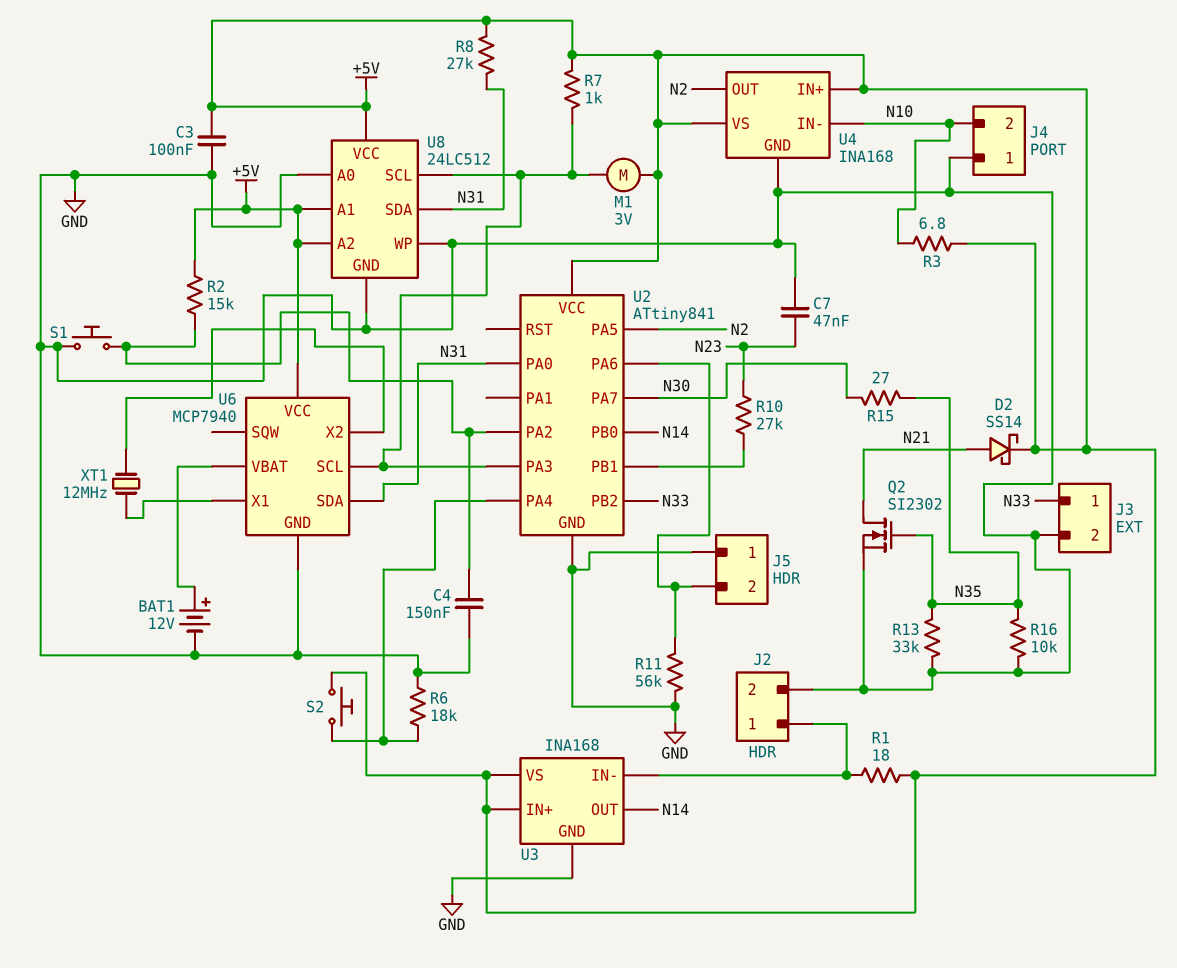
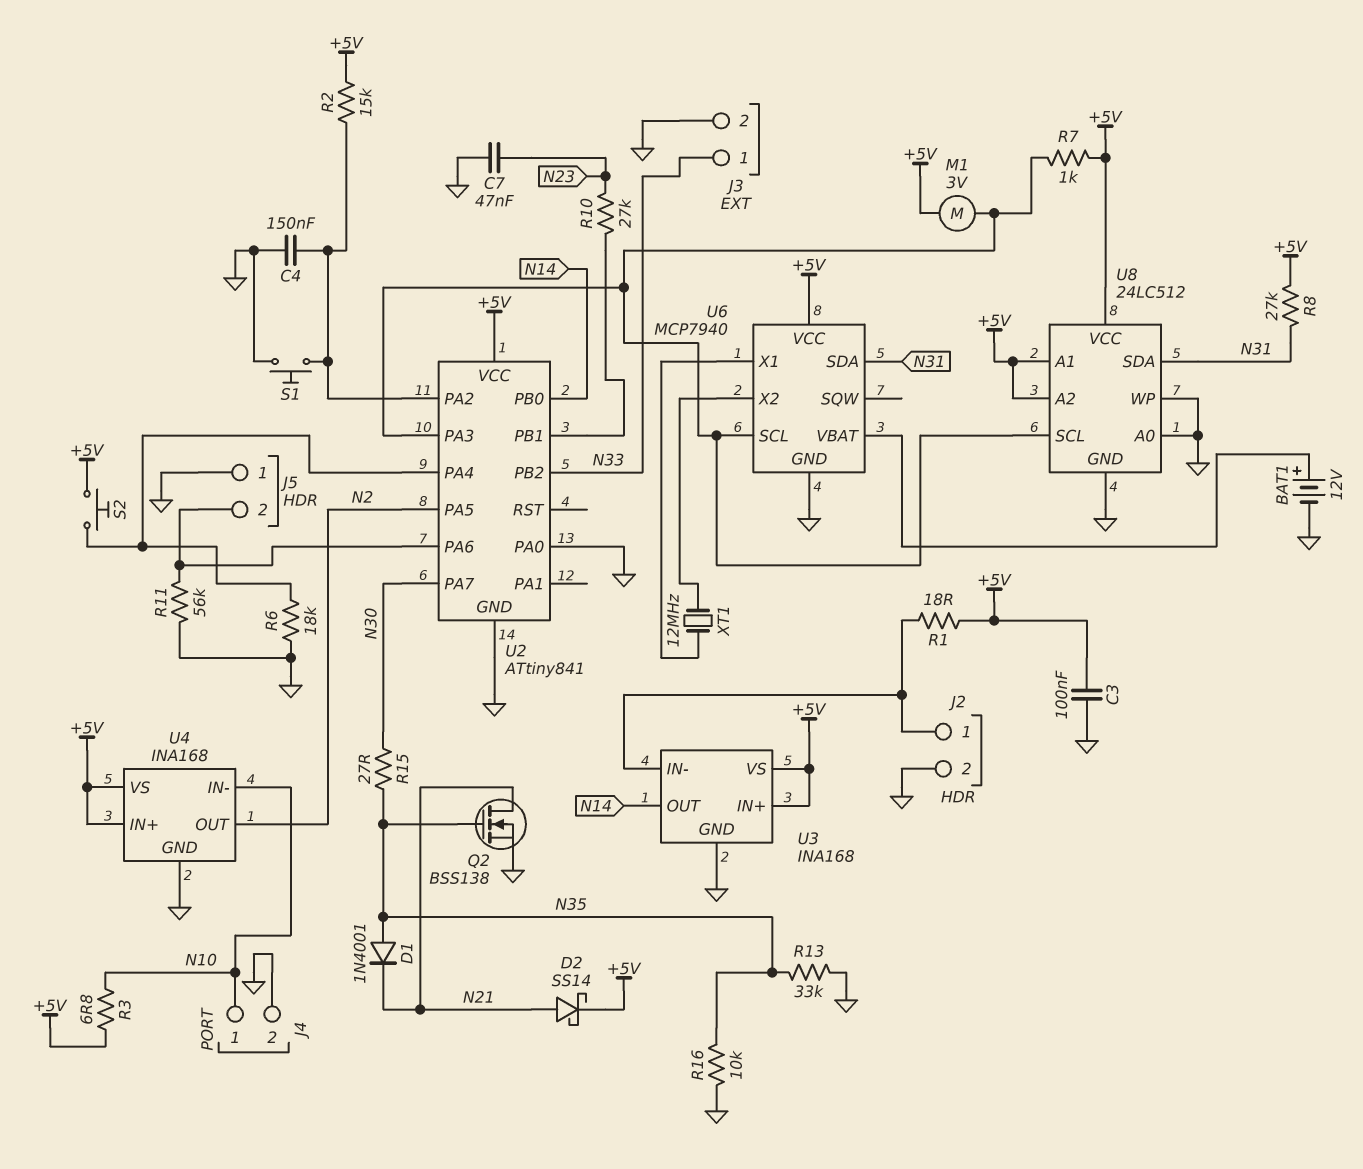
D1: none -> diode 1N4001 (A N35, K N21)
J4 pin 1: GND -> N10
J4 pin 2: N10 -> GND
Q2: NMOS SI2302 (G N35, D N21, S GND) -> NMOS BSS138 (G N35, D N21, S GND)
U2 pin PA0: N31 -> GND

